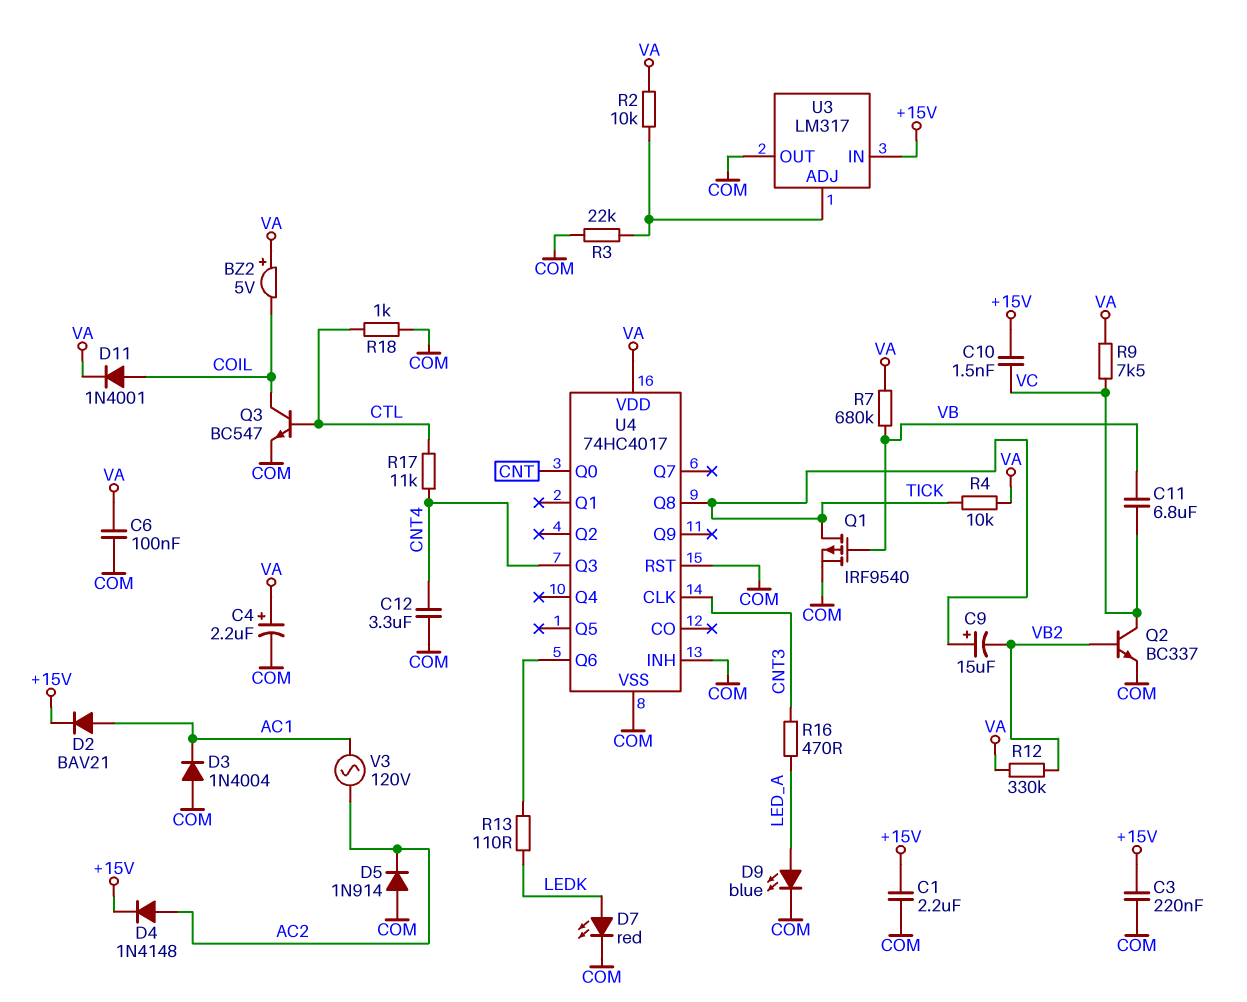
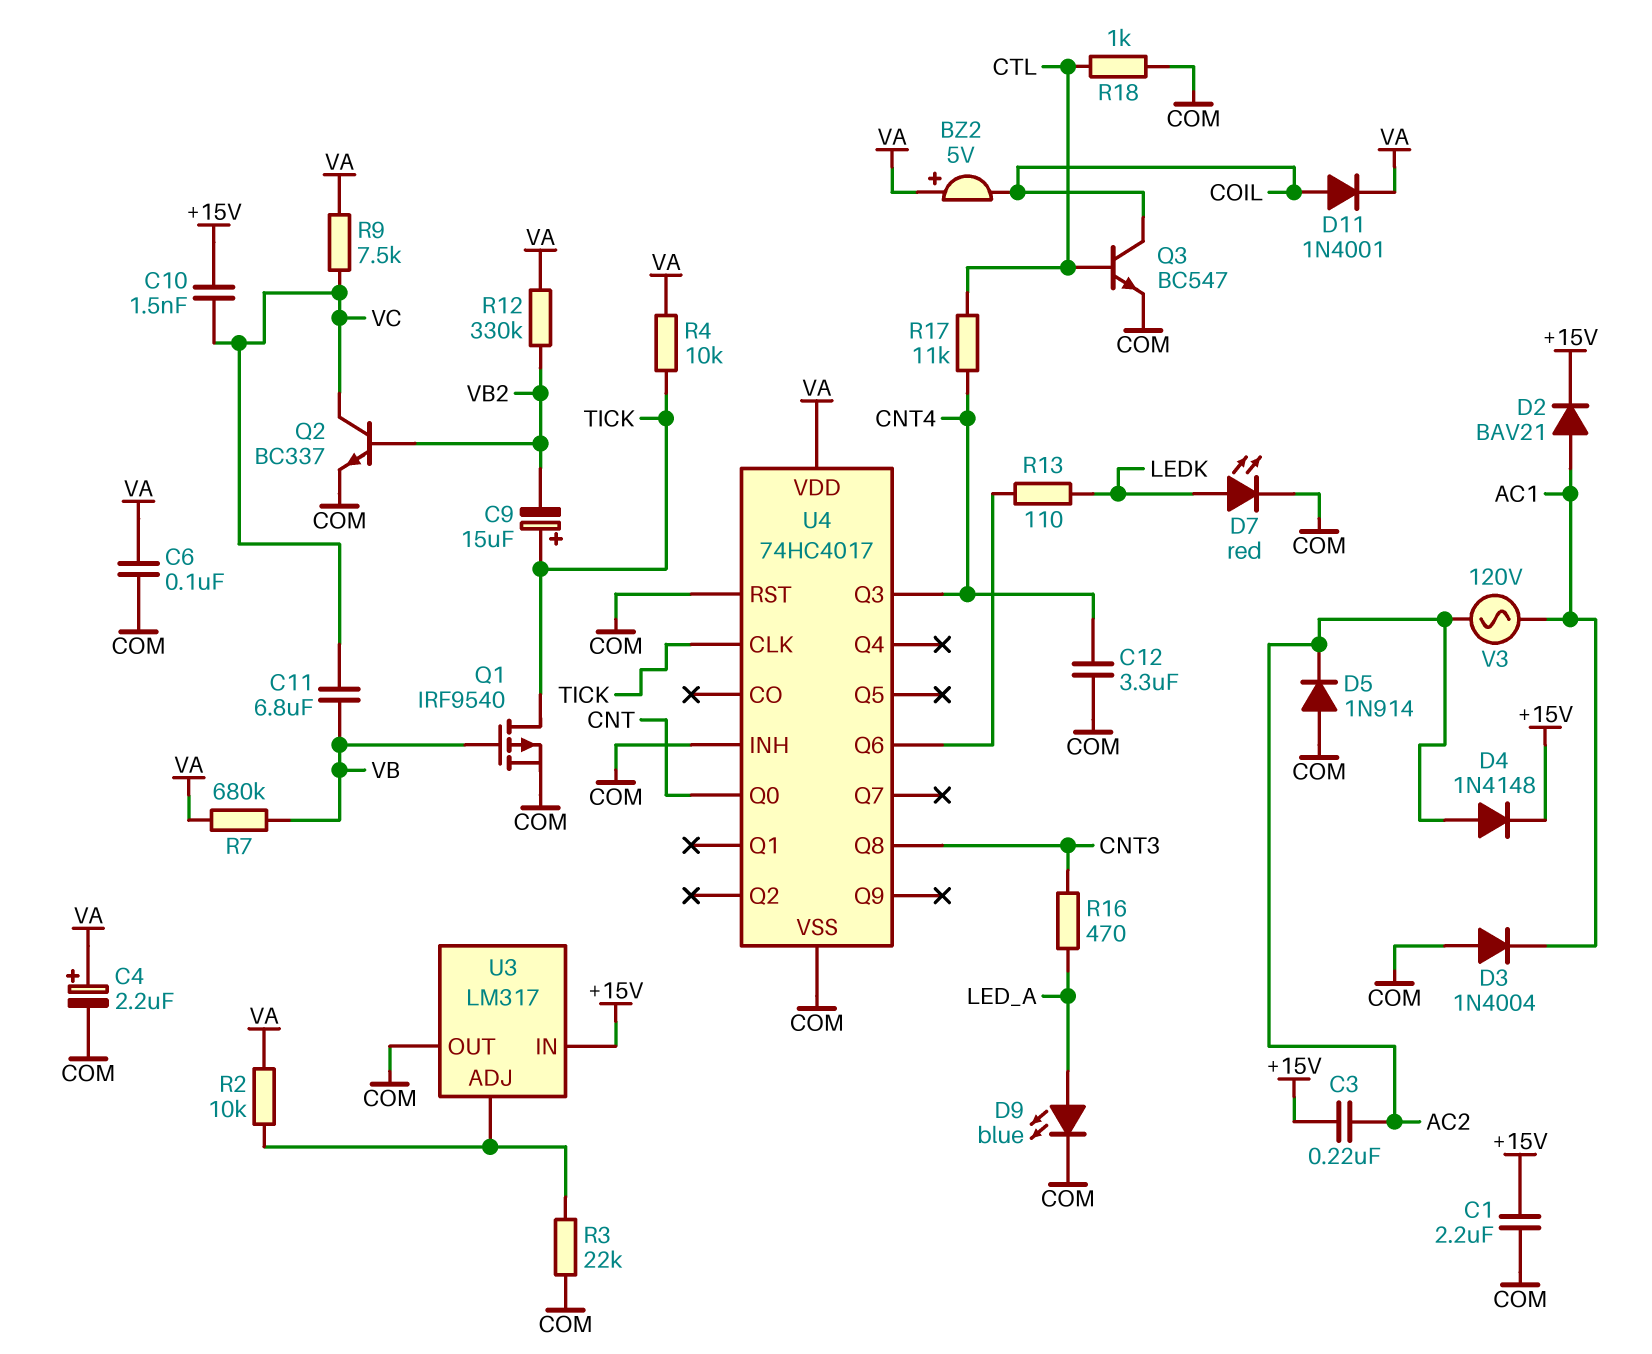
C3: 220nF (+15V, COM) -> 220nF (+15V, AC2)
U4 pin CLK: CNT3 -> TICK
U4 pin Q8: TICK -> CNT3

